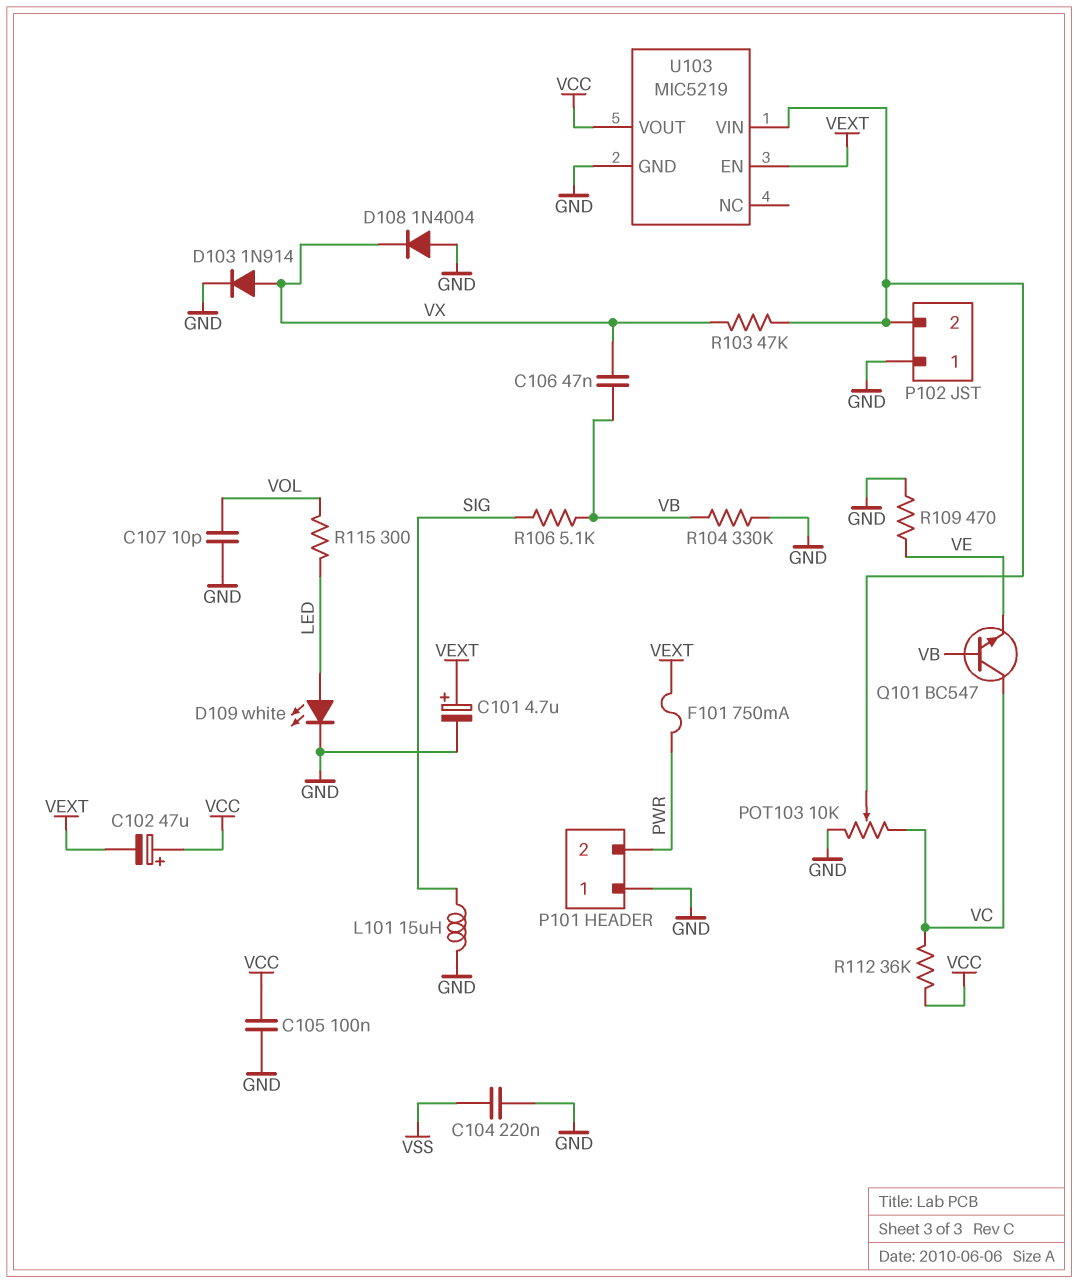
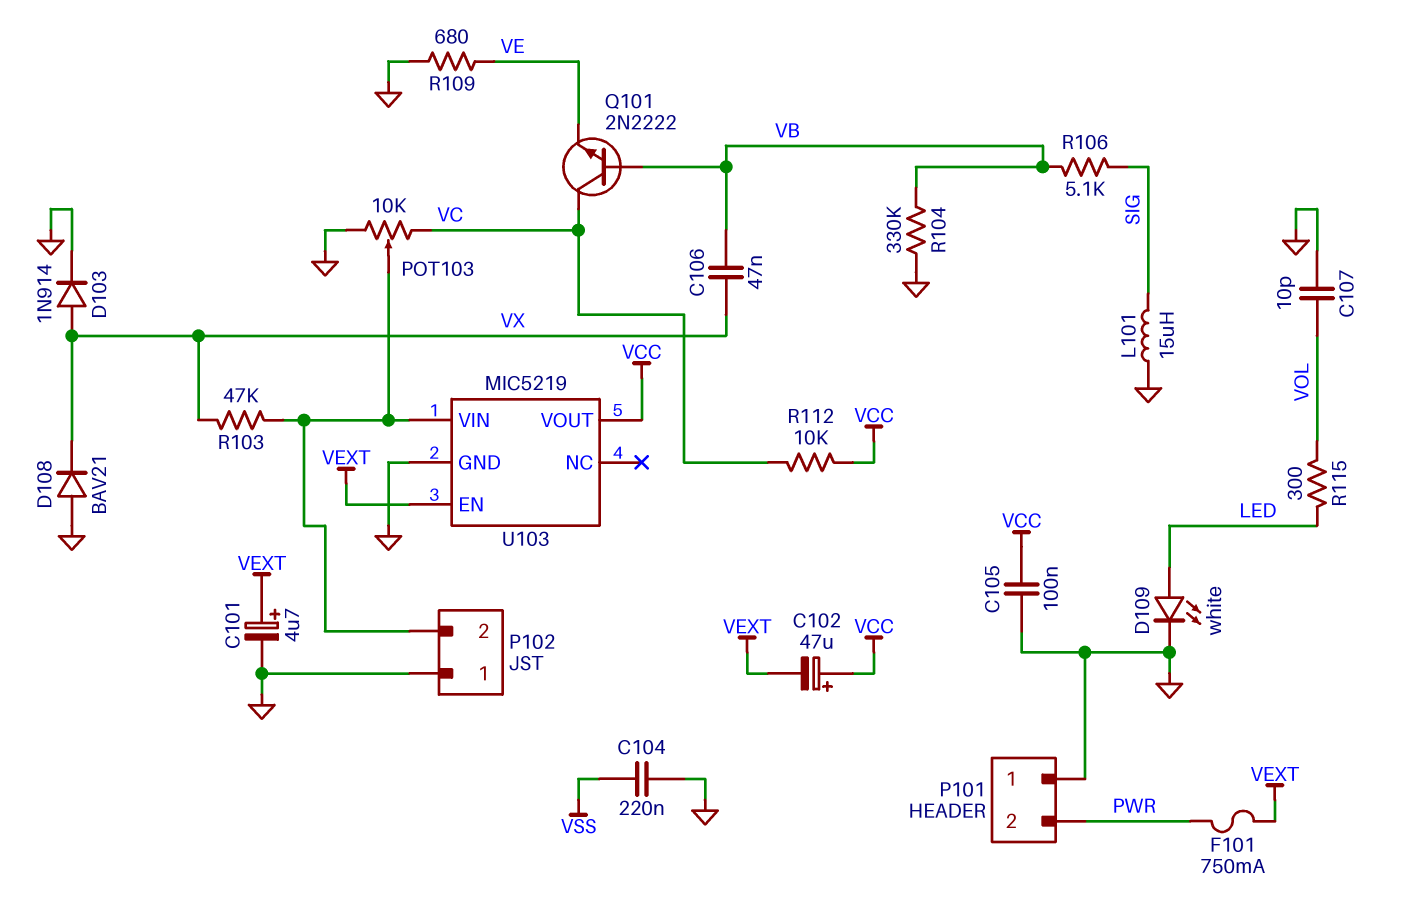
D108: diode 1N4004 (A GND, K VX) -> diode BAV21 (A GND, K VX)
Q101: NPN BC547 (B VB, C VC, E VE) -> NPN 2N2222 (B VB, C VC, E VE)
R109: 470 (GND, VE) -> 680 (GND, VE)
R112: 36k (VC, VCC) -> 10k (VC, VCC)

